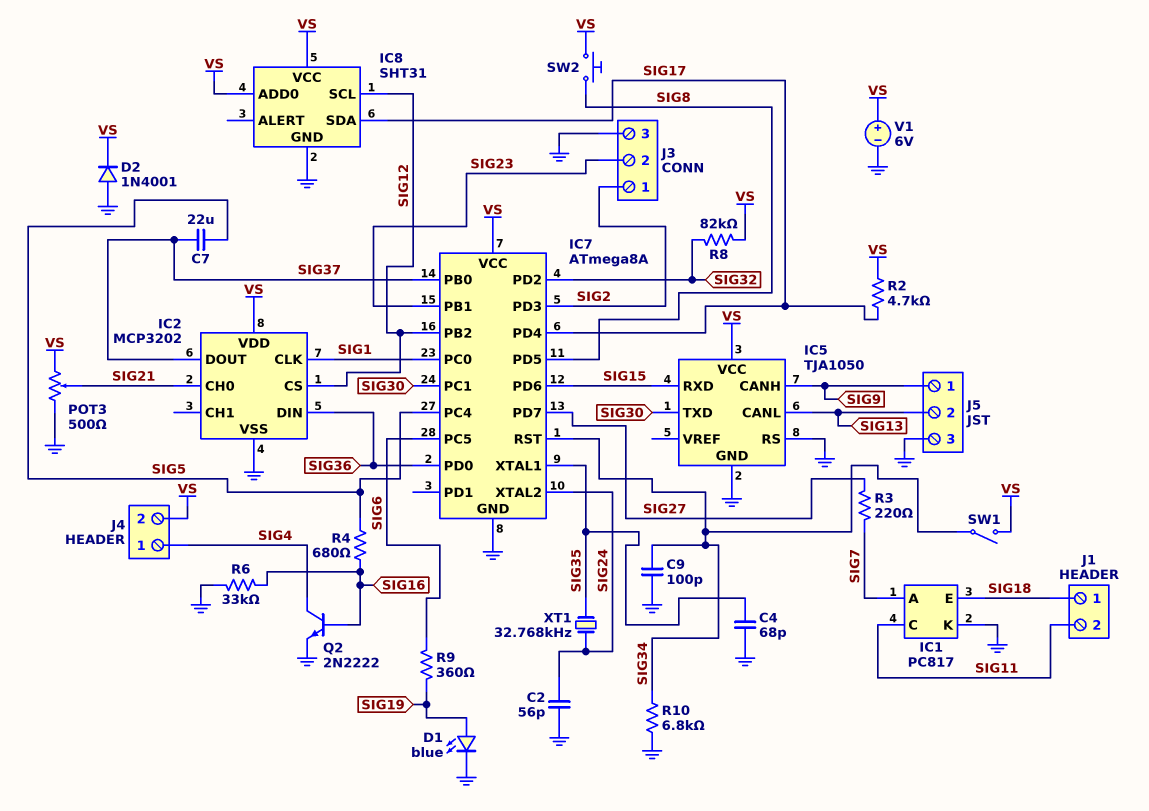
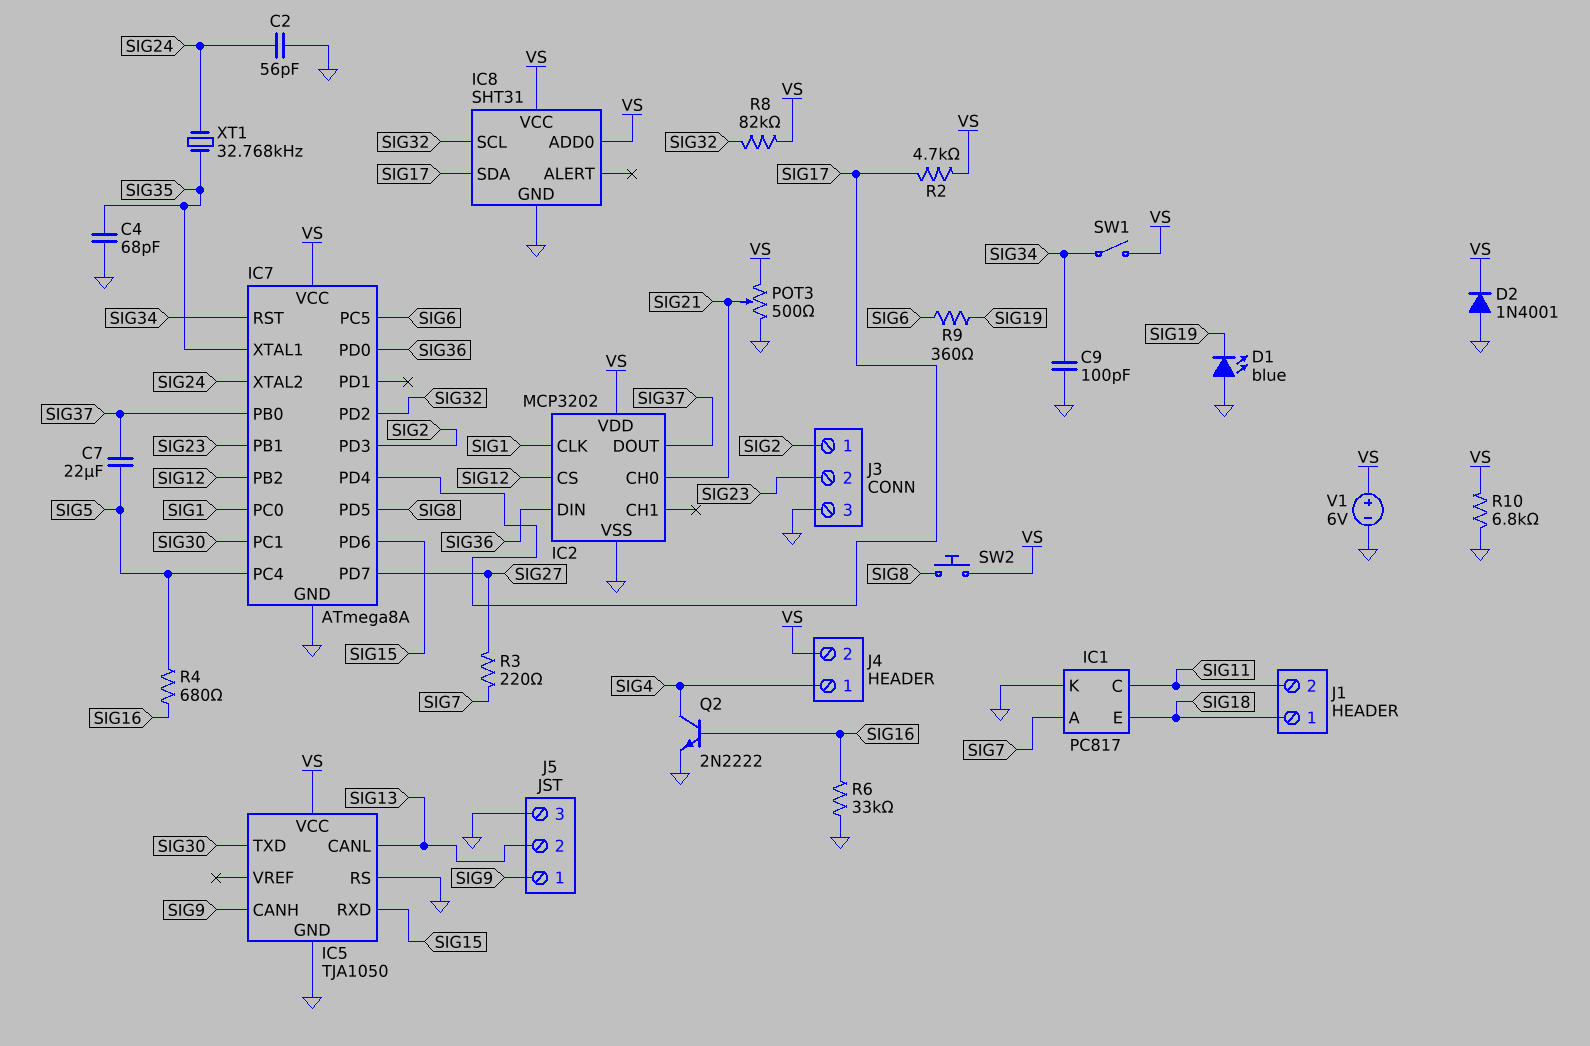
D1: LED blue (A SIG19, K GND) -> LED blue (A GND, K SIG19)
IC8 pin SCL: SIG12 -> SIG32
R10: 6.8k (GND, SIG34) -> 6.8k (GND, VS)

